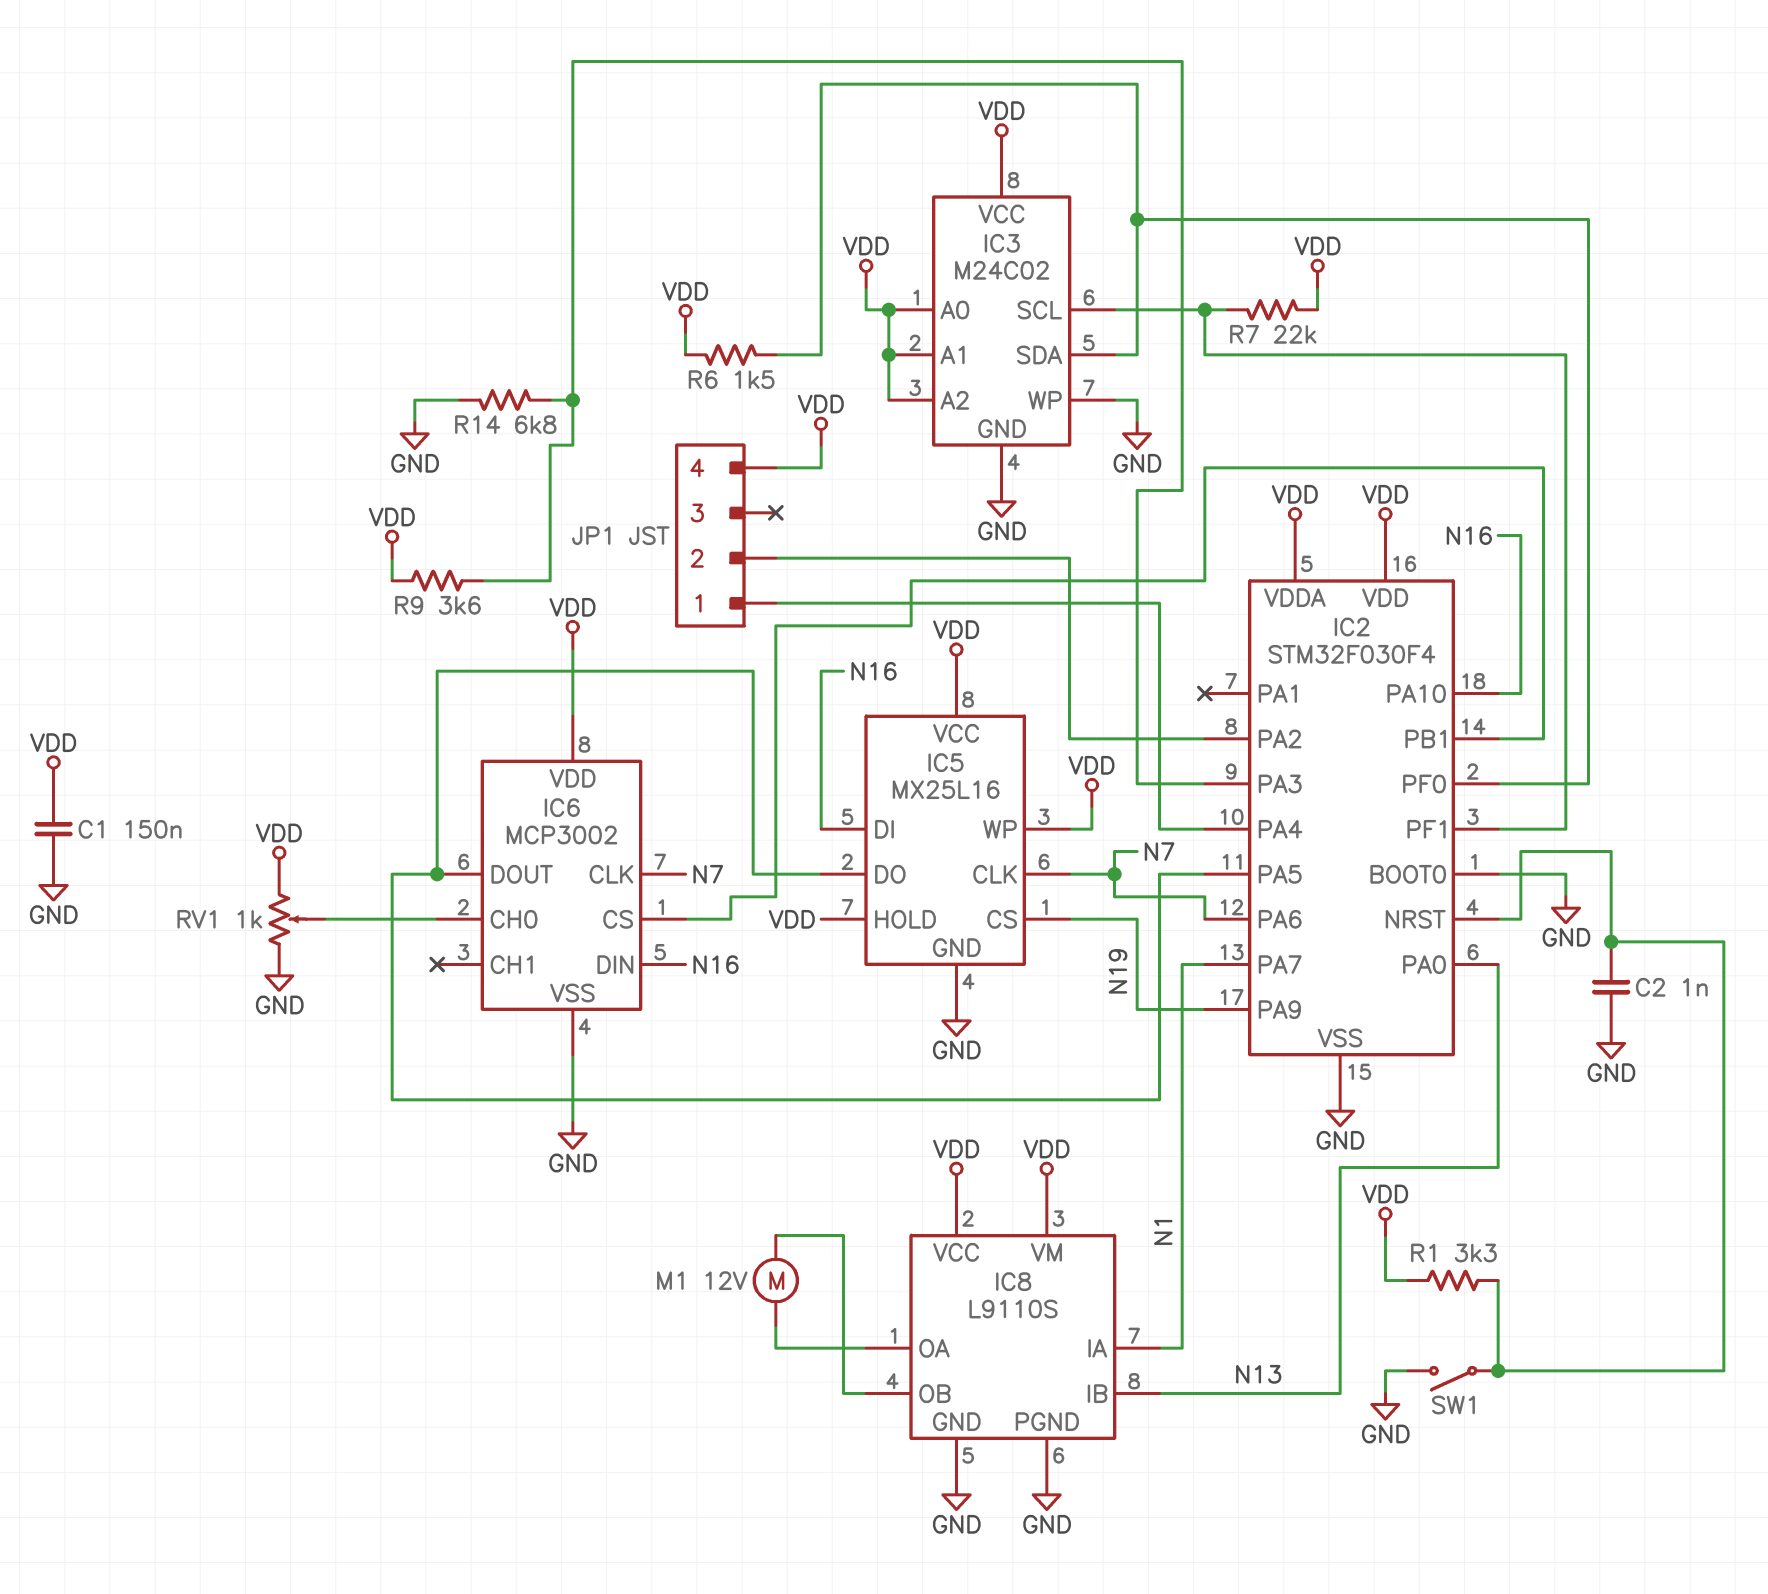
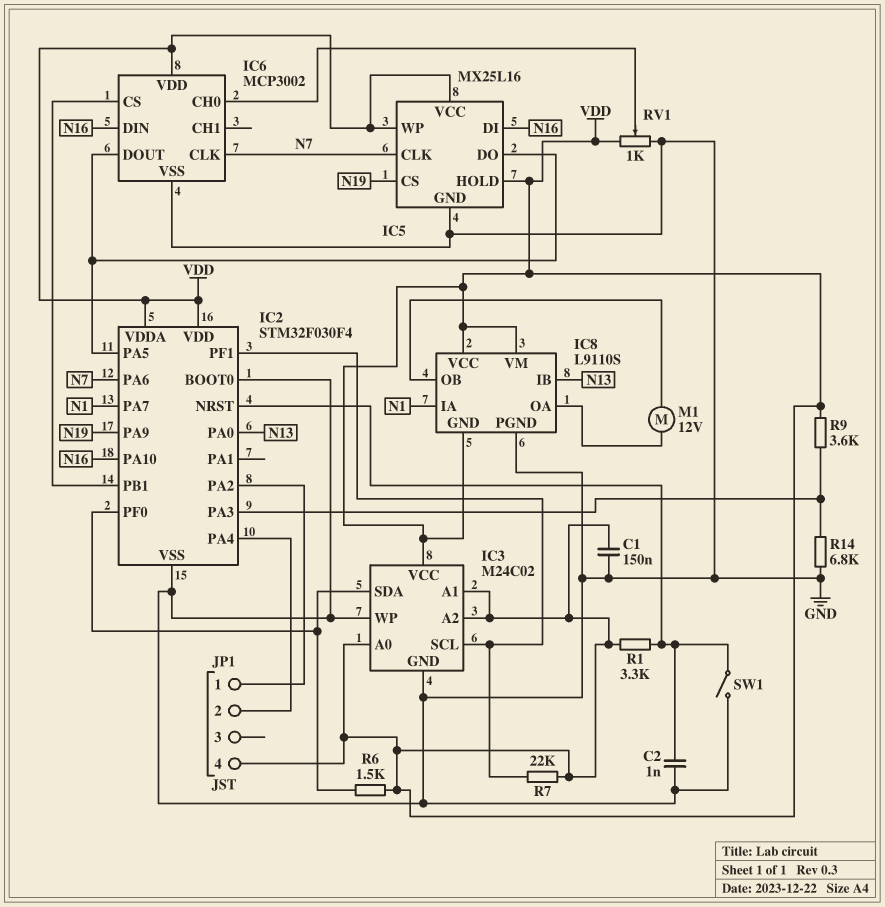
IC8 pin GND: GND -> VDD
JP1 pin 1: IC2/PA4 -> IC2/PA2
JP1 pin 2: IC2/PA2 -> IC2/PA4

